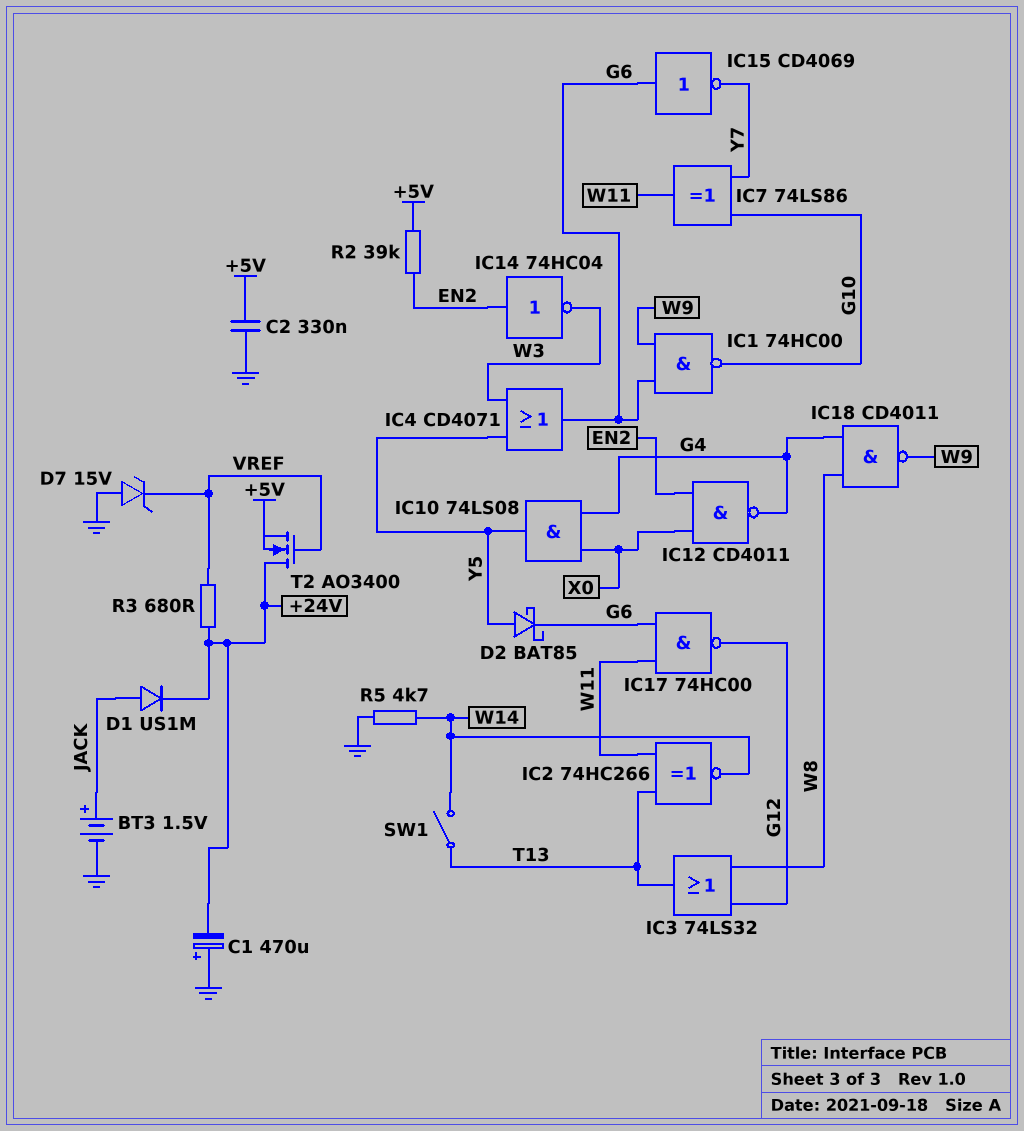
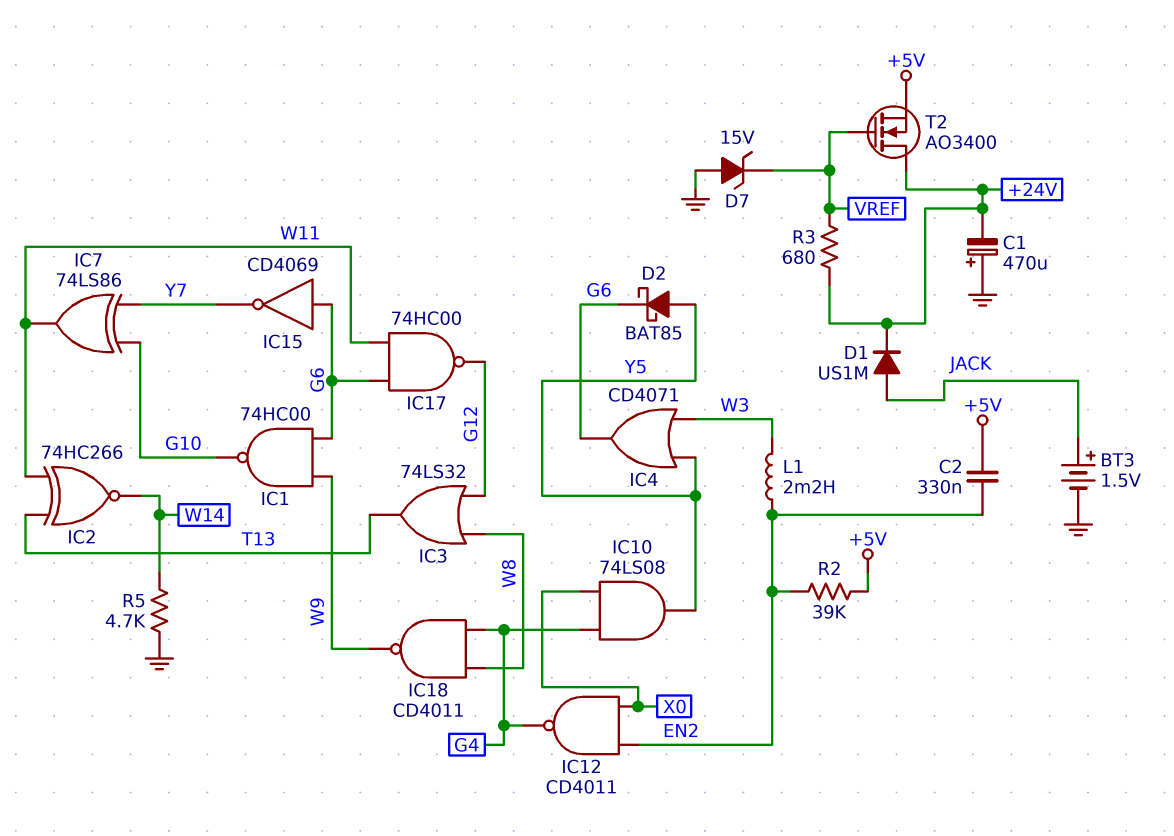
C2: 330nF (+5V, GND) -> 330nF (+5V, EN2)
IC14: NOT 74HC04 (in EN2, out W3) -> none
L1: none -> 2.2mH (EN2, W3)
SW1: switch (T13, W14) -> none

